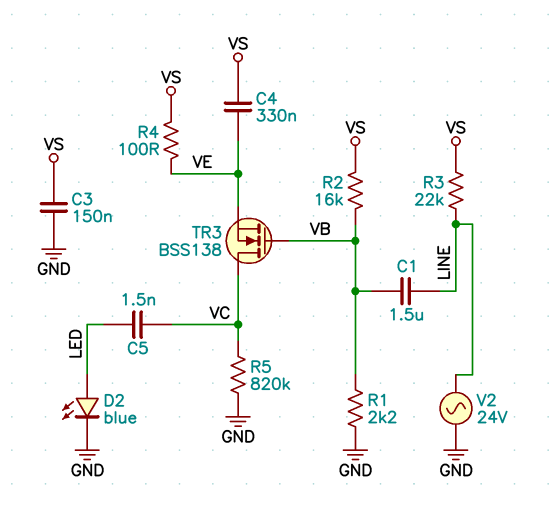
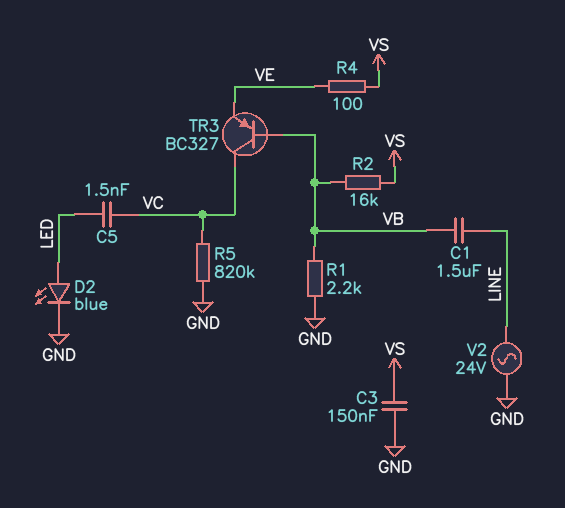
C4: 330nF (VE, VS) -> none
R3: 22k (LINE, VS) -> none
TR3: NMOS BSS138 (G VB, D VC, S VE) -> PNP BC327 (B VB, C VC, E VE)

